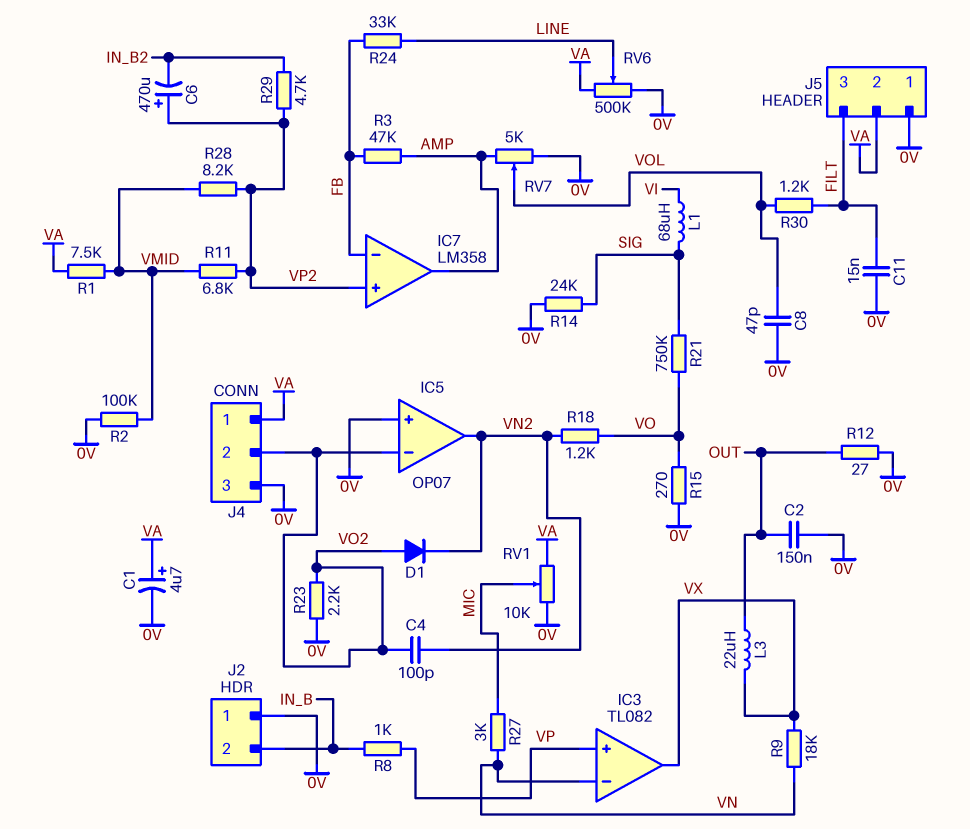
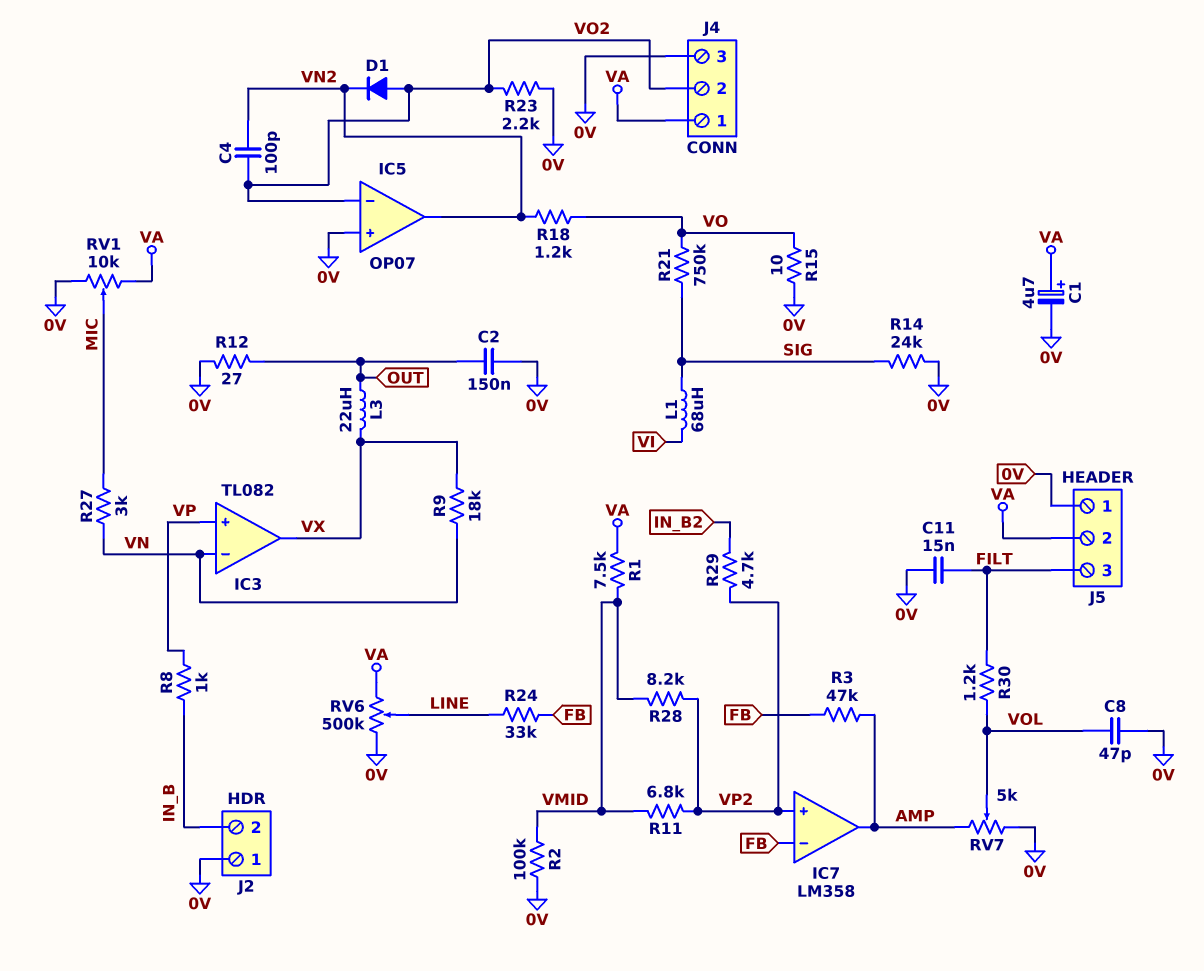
C6: 470uF (plus VP2, minus IN_B2) -> none
R15: 270 (0V, VO) -> 10 (0V, VO)

